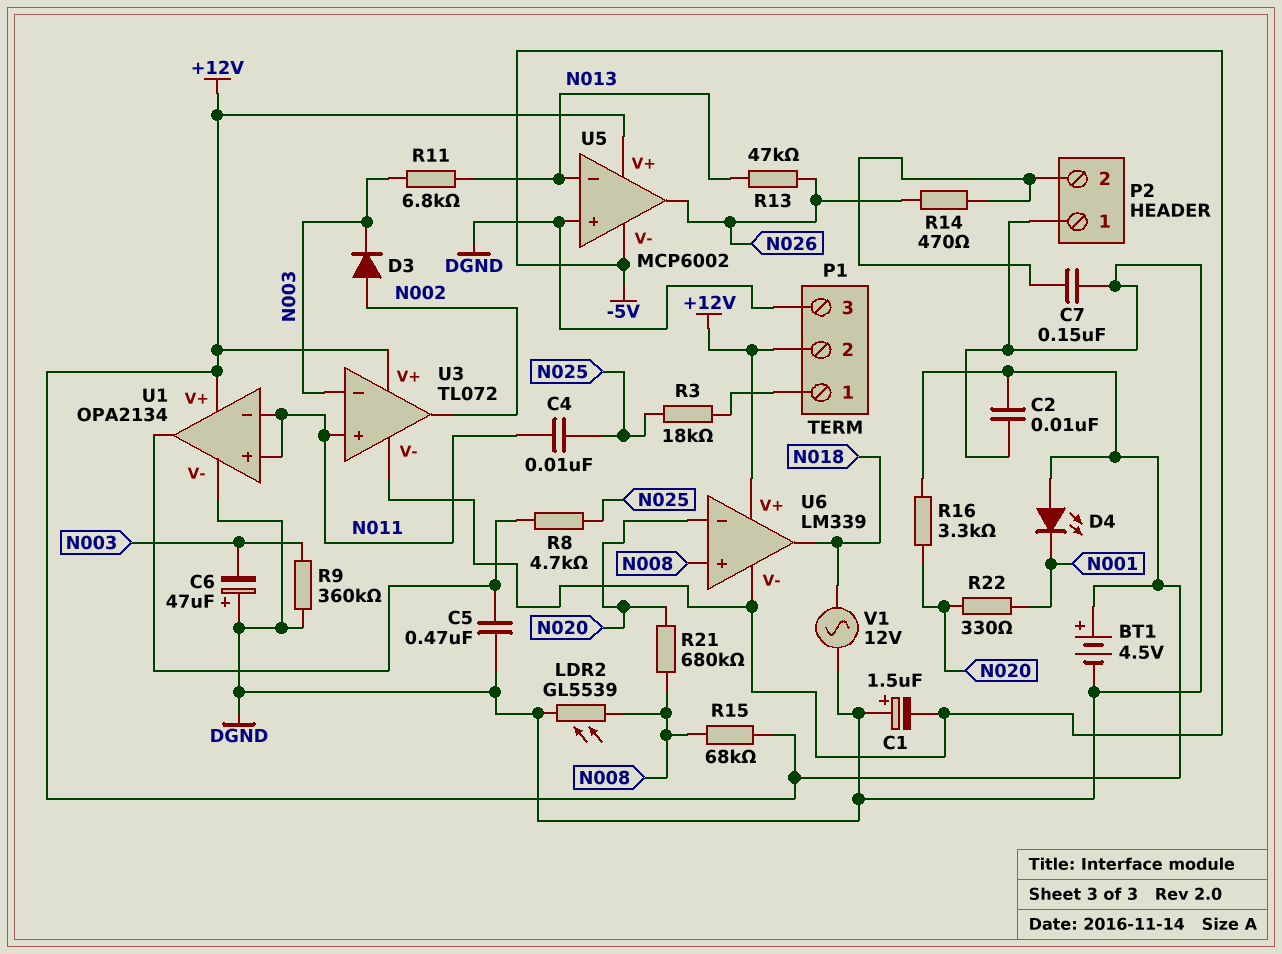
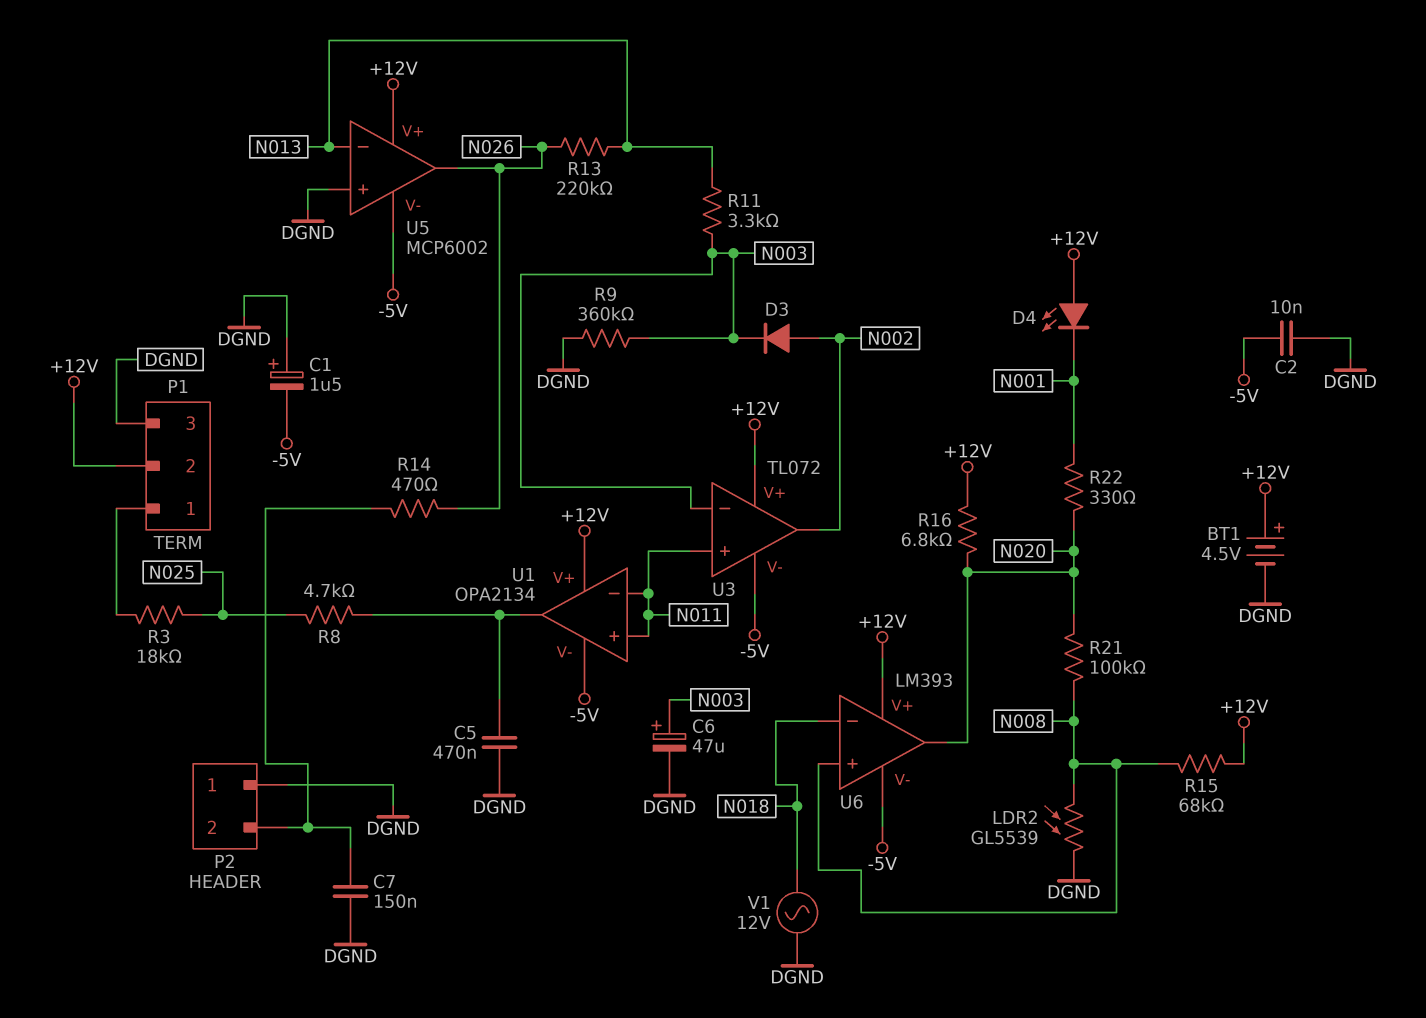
C2: 10nF (+12V, DGND) -> 10nF (-5V, DGND)
C4: 10nF (N011, N025) -> none
C6: 47uF (plus DGND, minus N003) -> 47uF (plus N003, minus DGND)
R11: 6.8k (N003, N013) -> 3.3k (N003, N013)
R13: 47k (N013, N026) -> 220k (N013, N026)
R16: 3.3k (+12V, N020) -> 6.8k (+12V, N020)
R21: 680k (N008, N020) -> 100k (N008, N020)
U1 pin V-: DGND -> -5V
U6: LM339 -> LM393
U6 pin in-: N020 -> N018
U6 pin out: N018 -> N020

